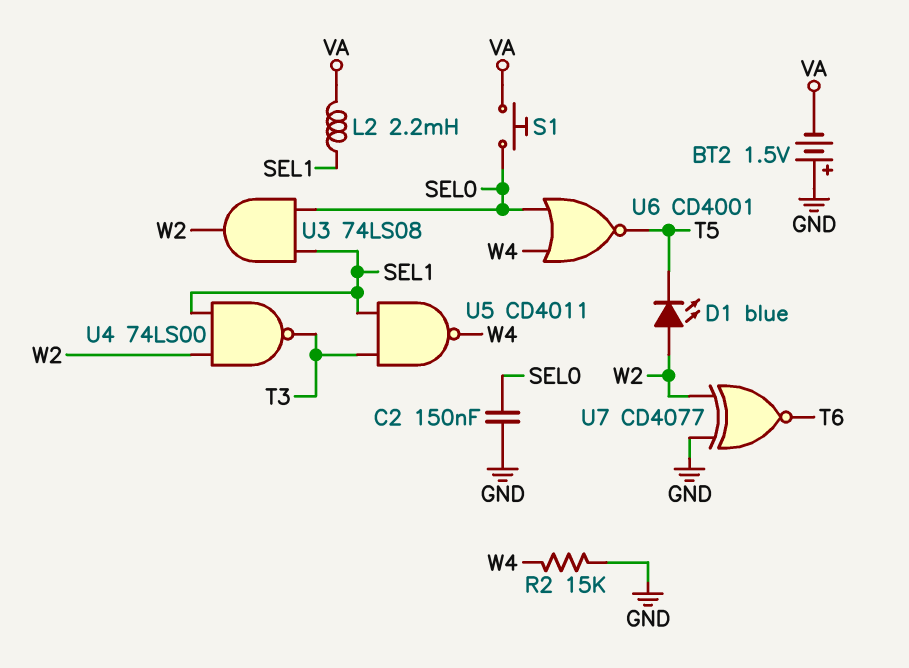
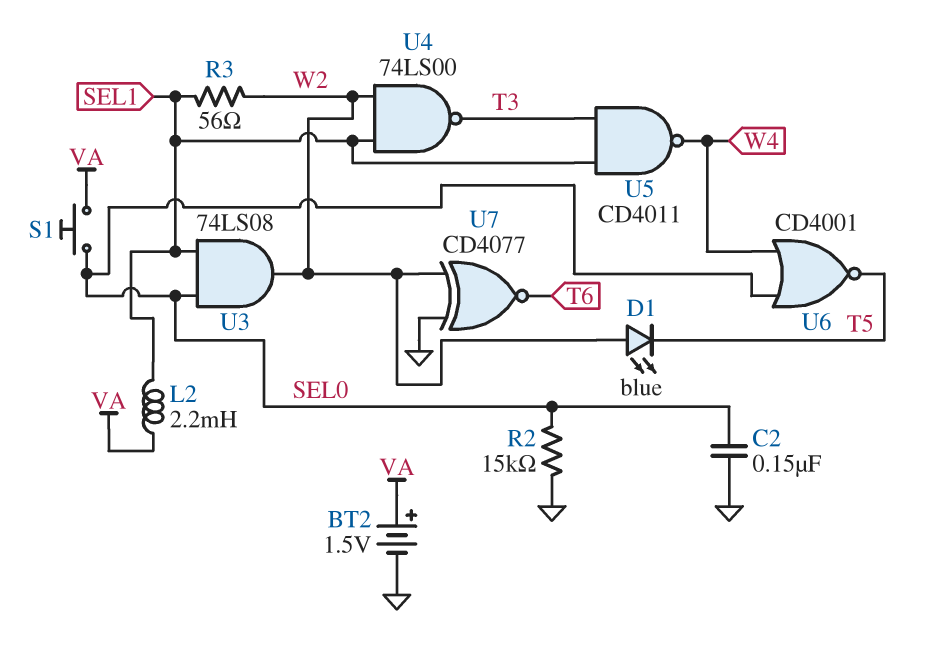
BT2: 1.5V (plus GND, minus VA) -> 1.5V (plus VA, minus GND)
R2: 15k (GND, W4) -> 15k (GND, SEL0)
R3: none -> 56 (SEL1, W2)

